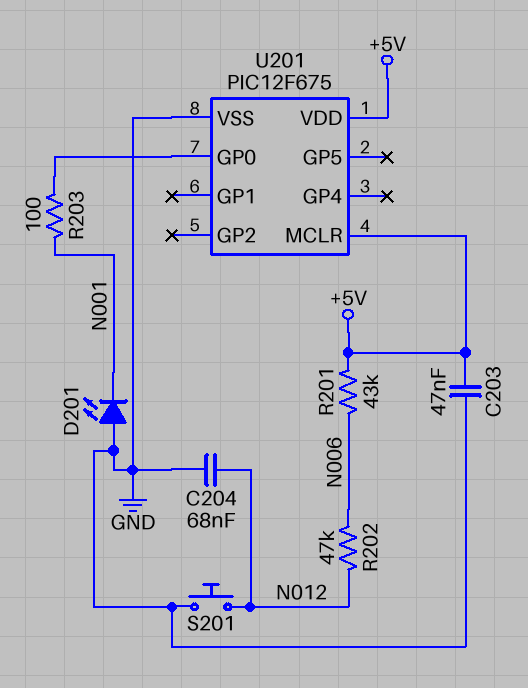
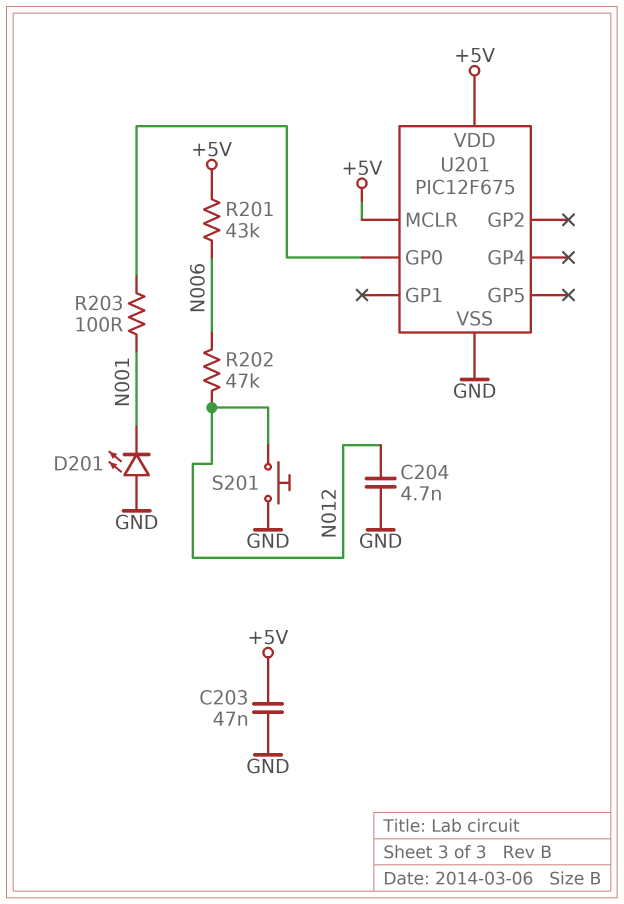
C204: 68nF (GND, N012) -> 4.7nF (GND, N012)

